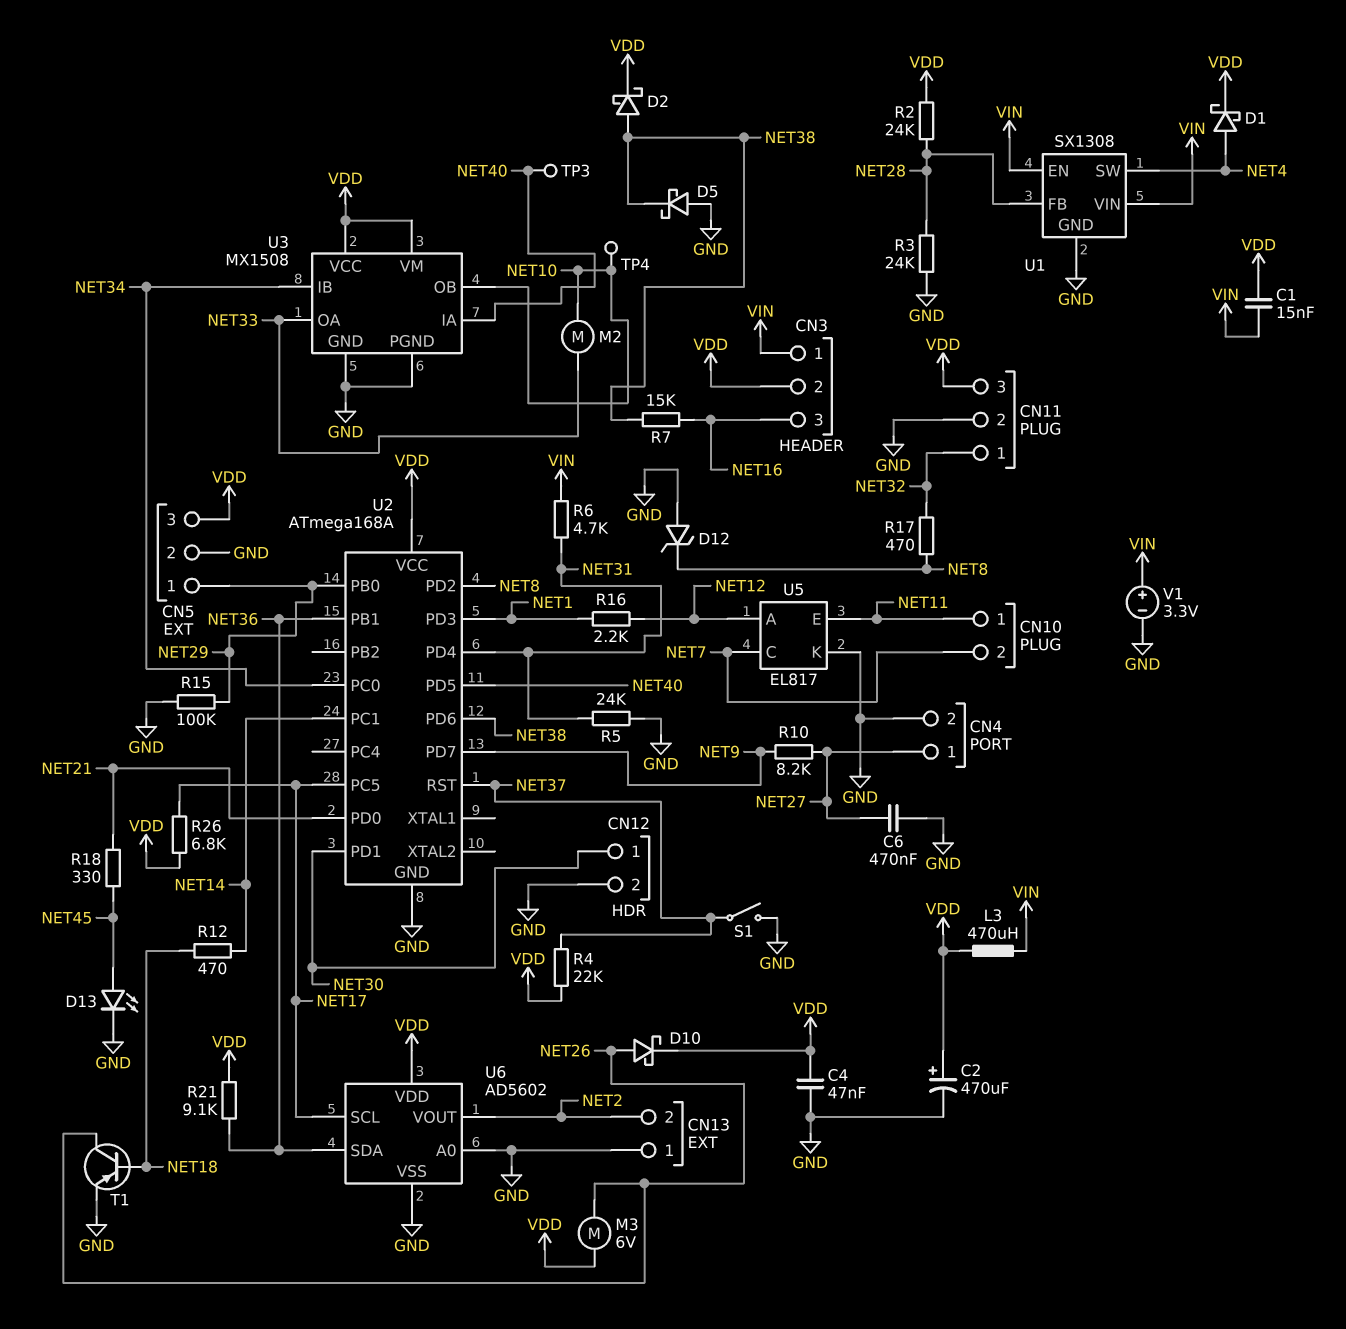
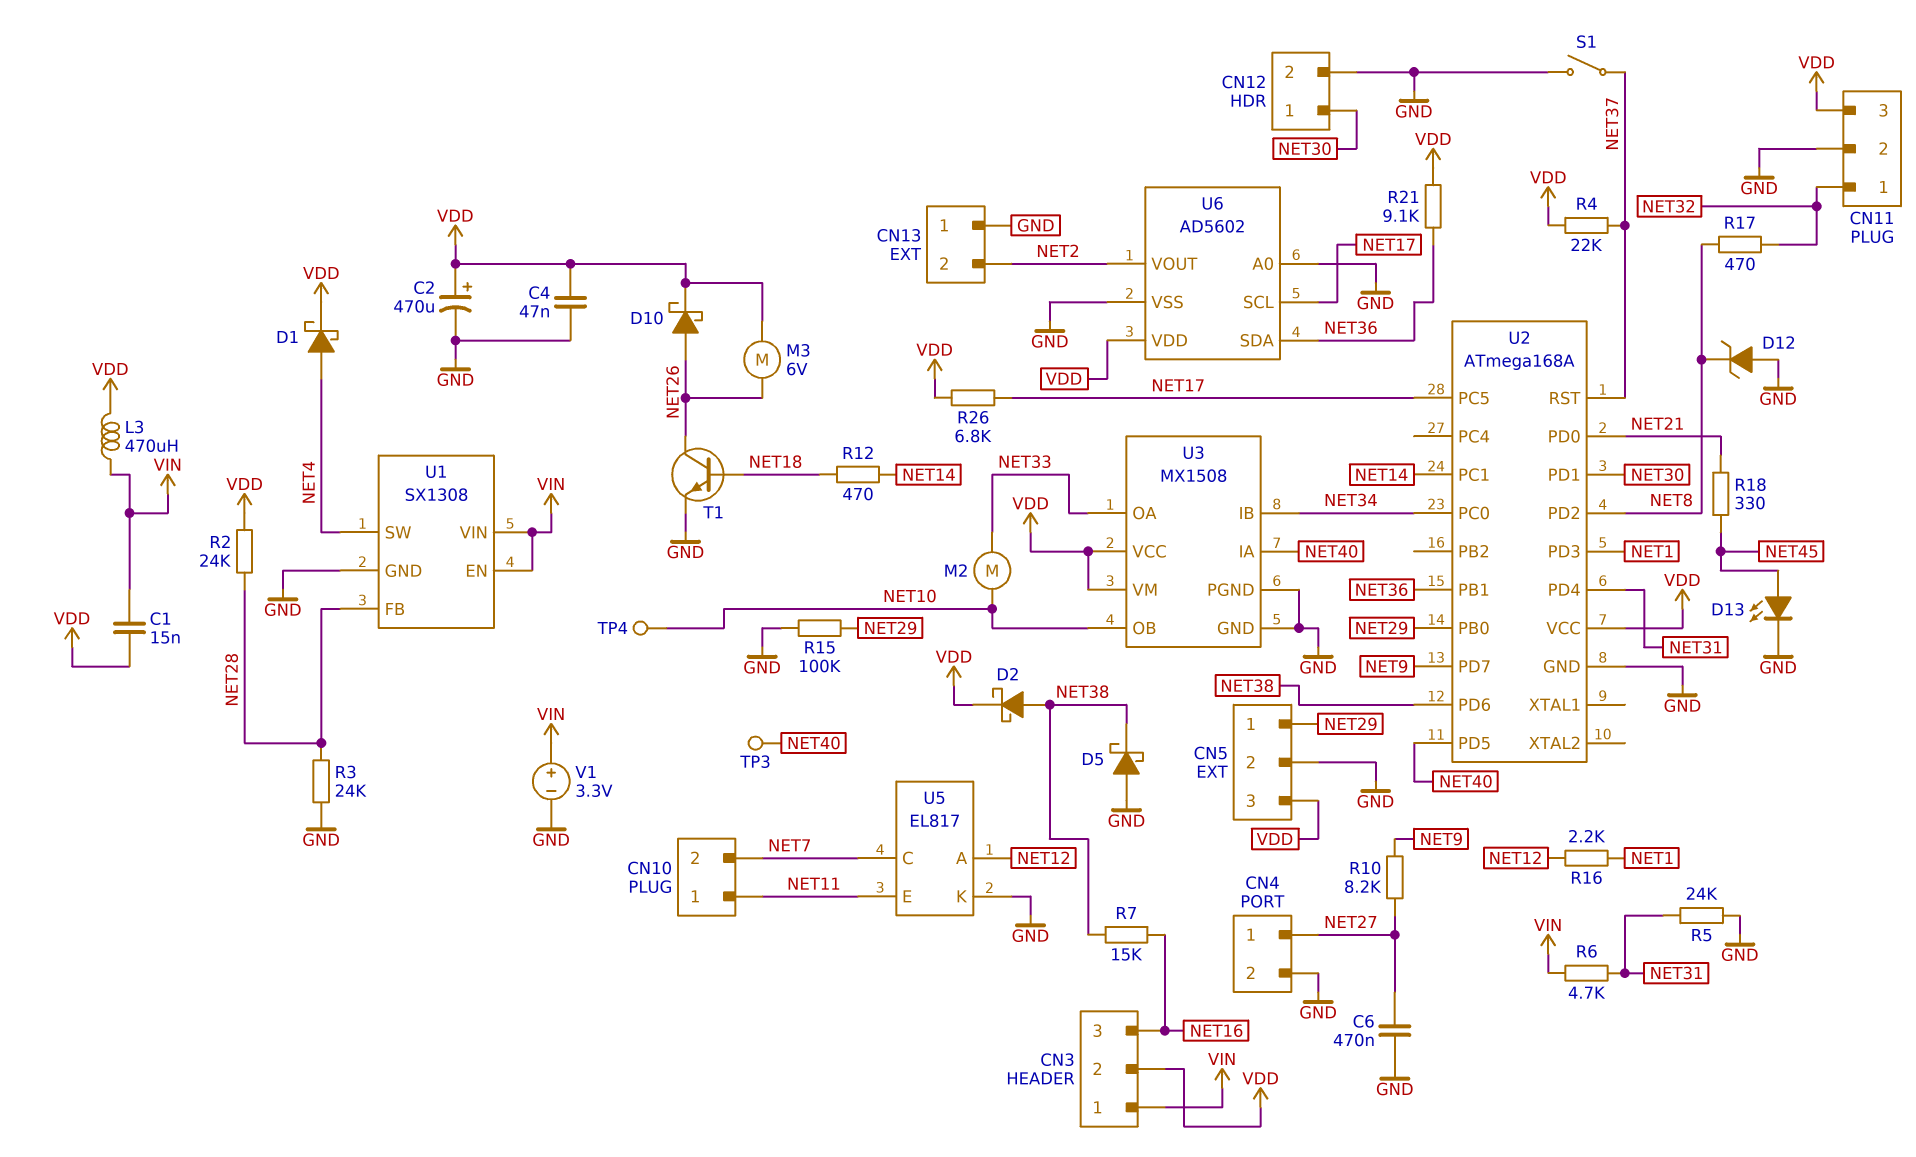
T1: PNP (B NET18, C NET26, E GND) -> NPN (B NET18, C NET26, E GND)

